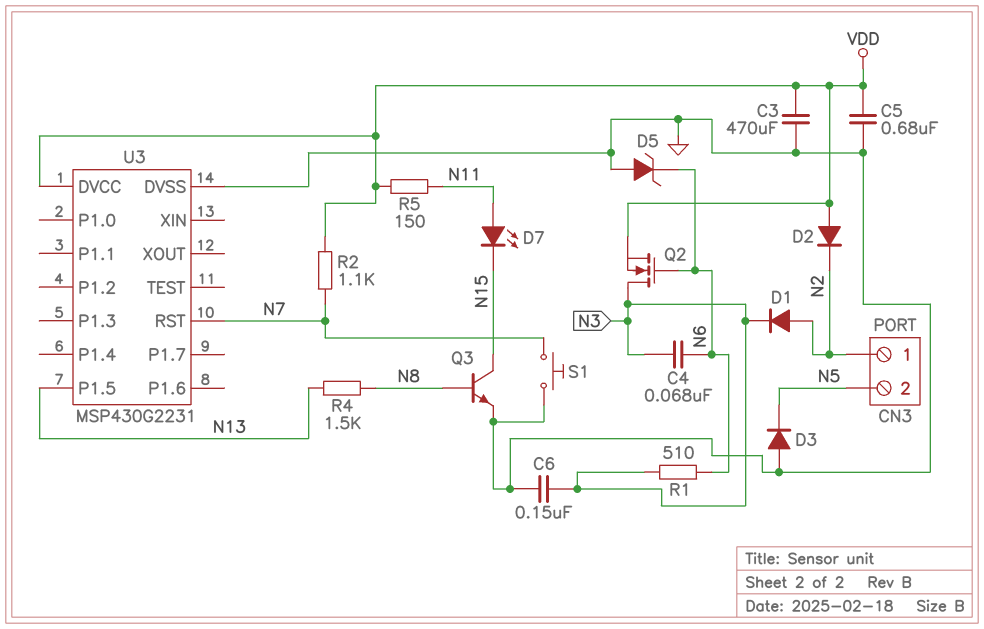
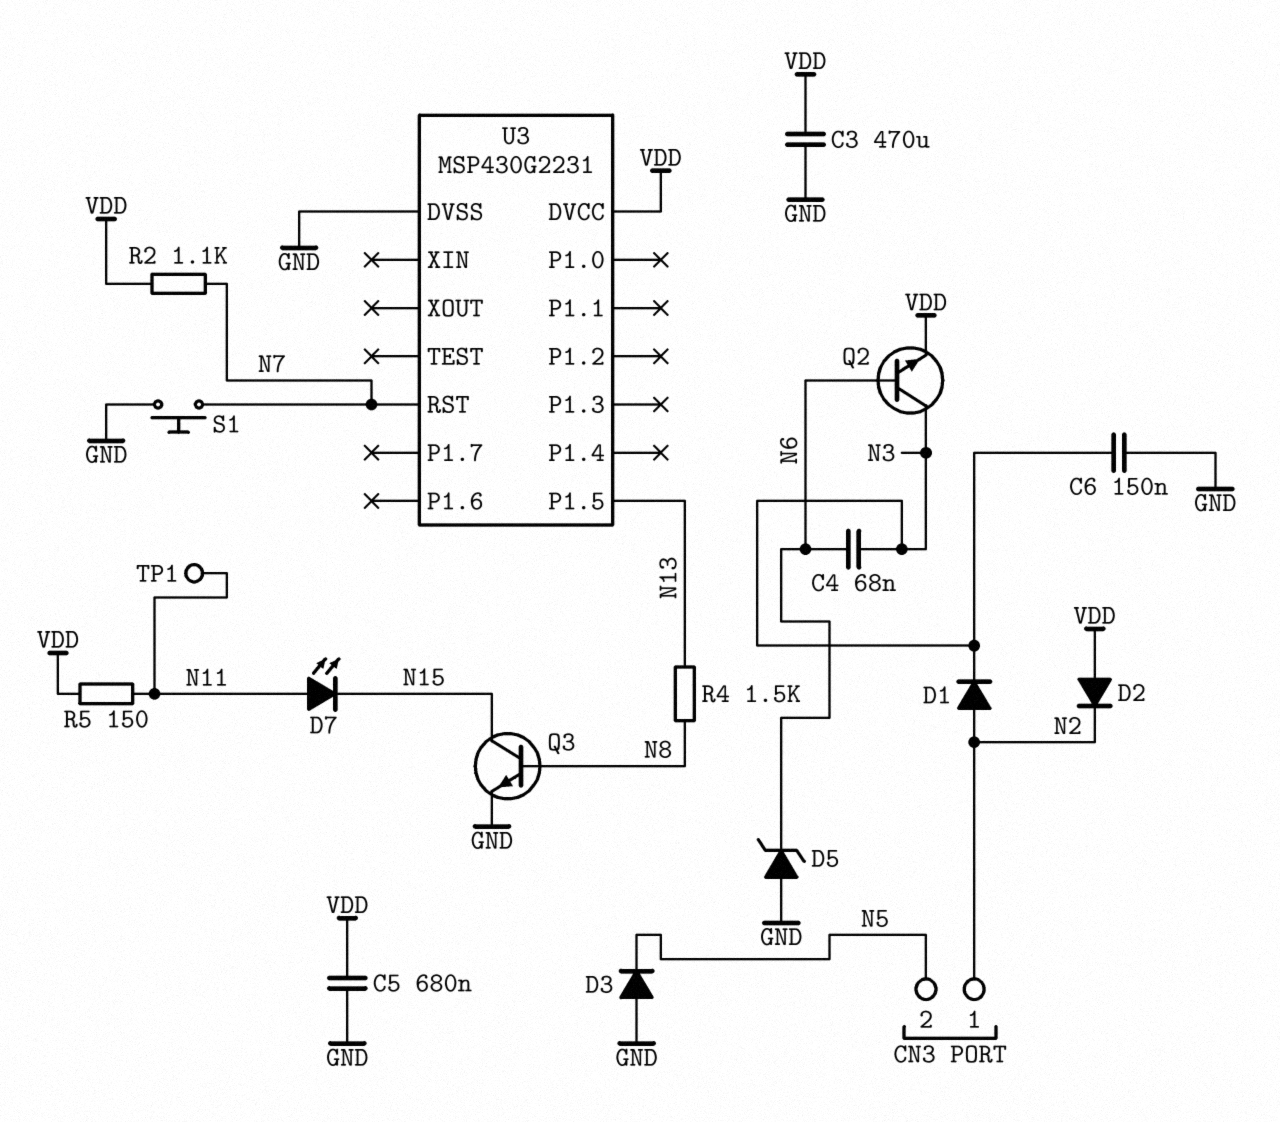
Q2: NMOS (G N6, D N3, S VDD) -> NPN (B N6, C N3, E VDD)
R1: 510 (N3, N6) -> none
TP1: none -> test point (N11)

